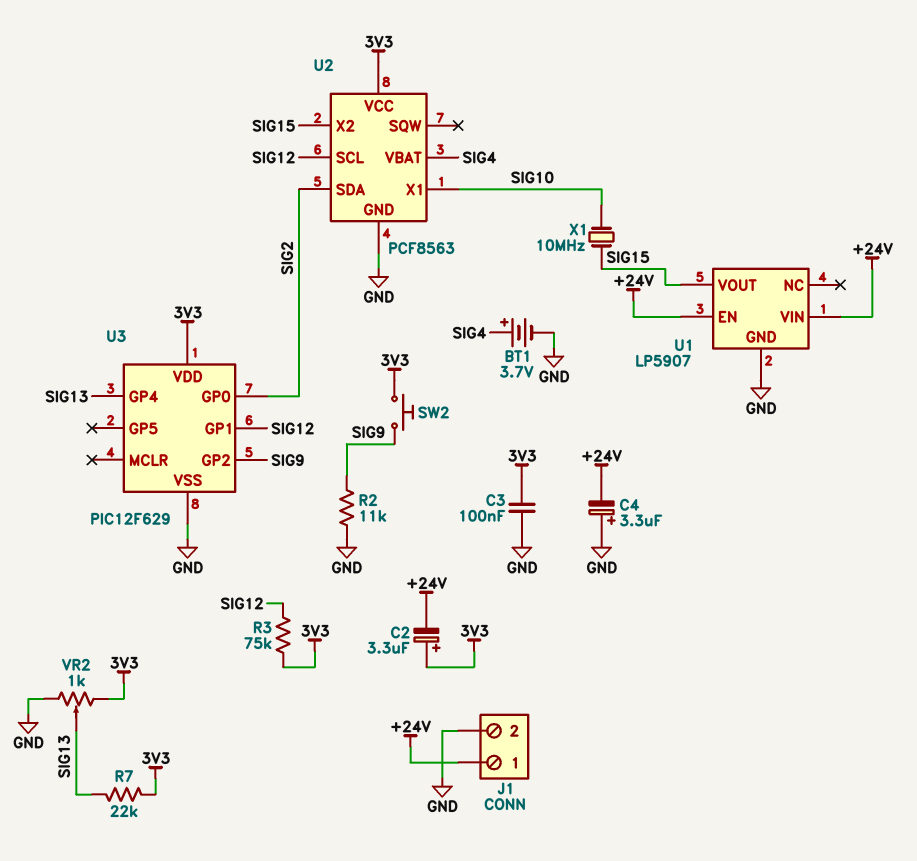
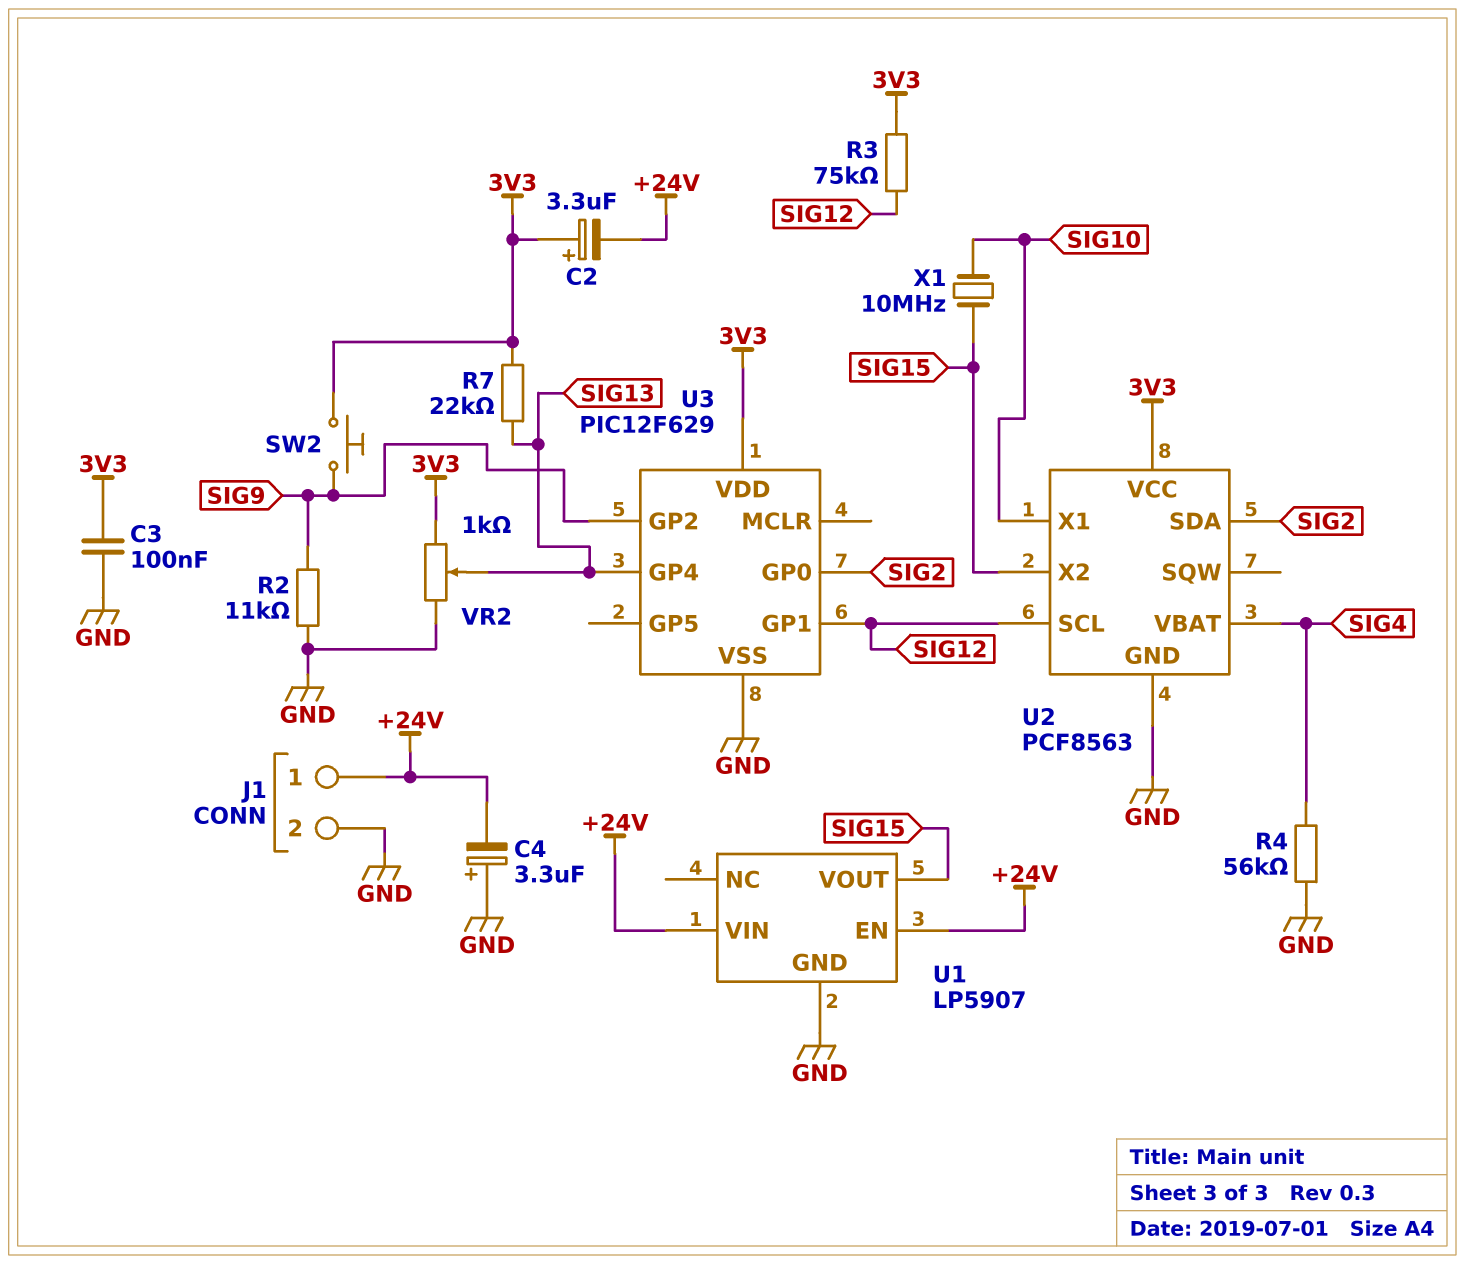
BT1: 3.7V (plus SIG4, minus GND) -> none
R4: none -> 56k (GND, SIG4)

